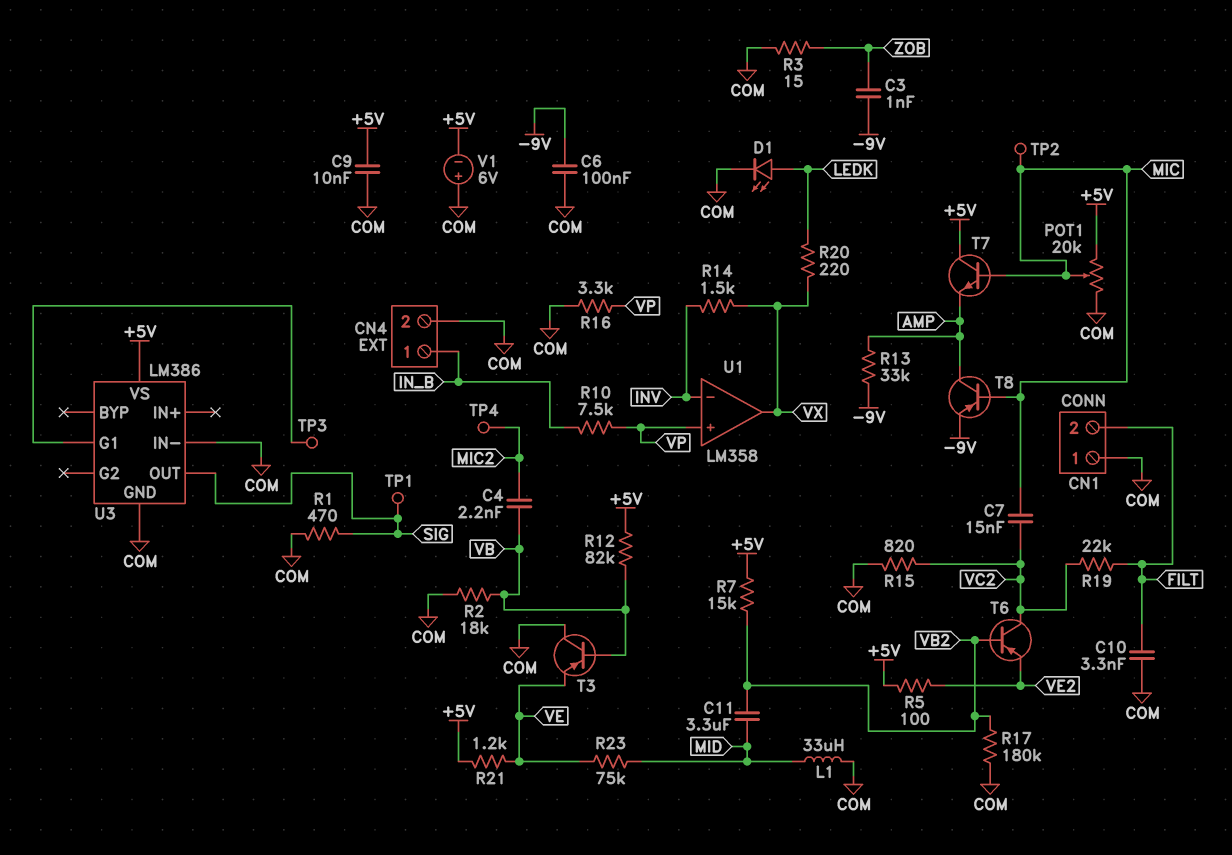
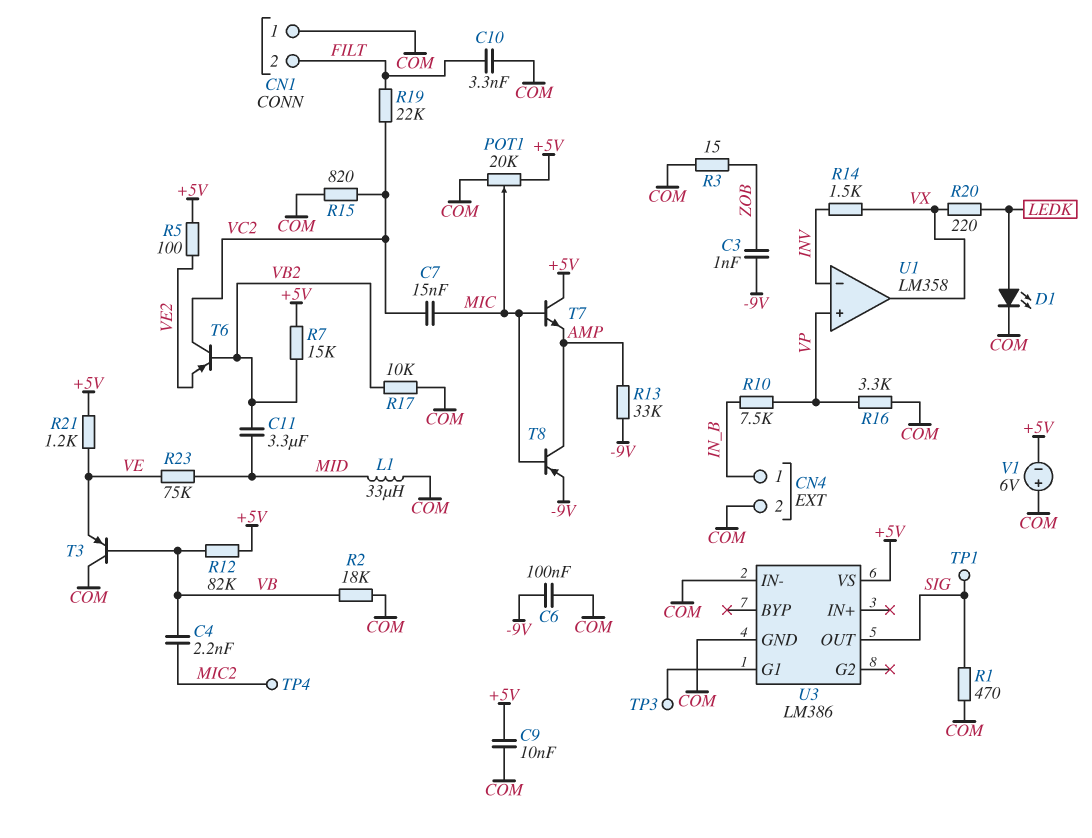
R17: 180k (COM, VB2) -> 10k (COM, VB2)
TP2: test point (MIC) -> none

